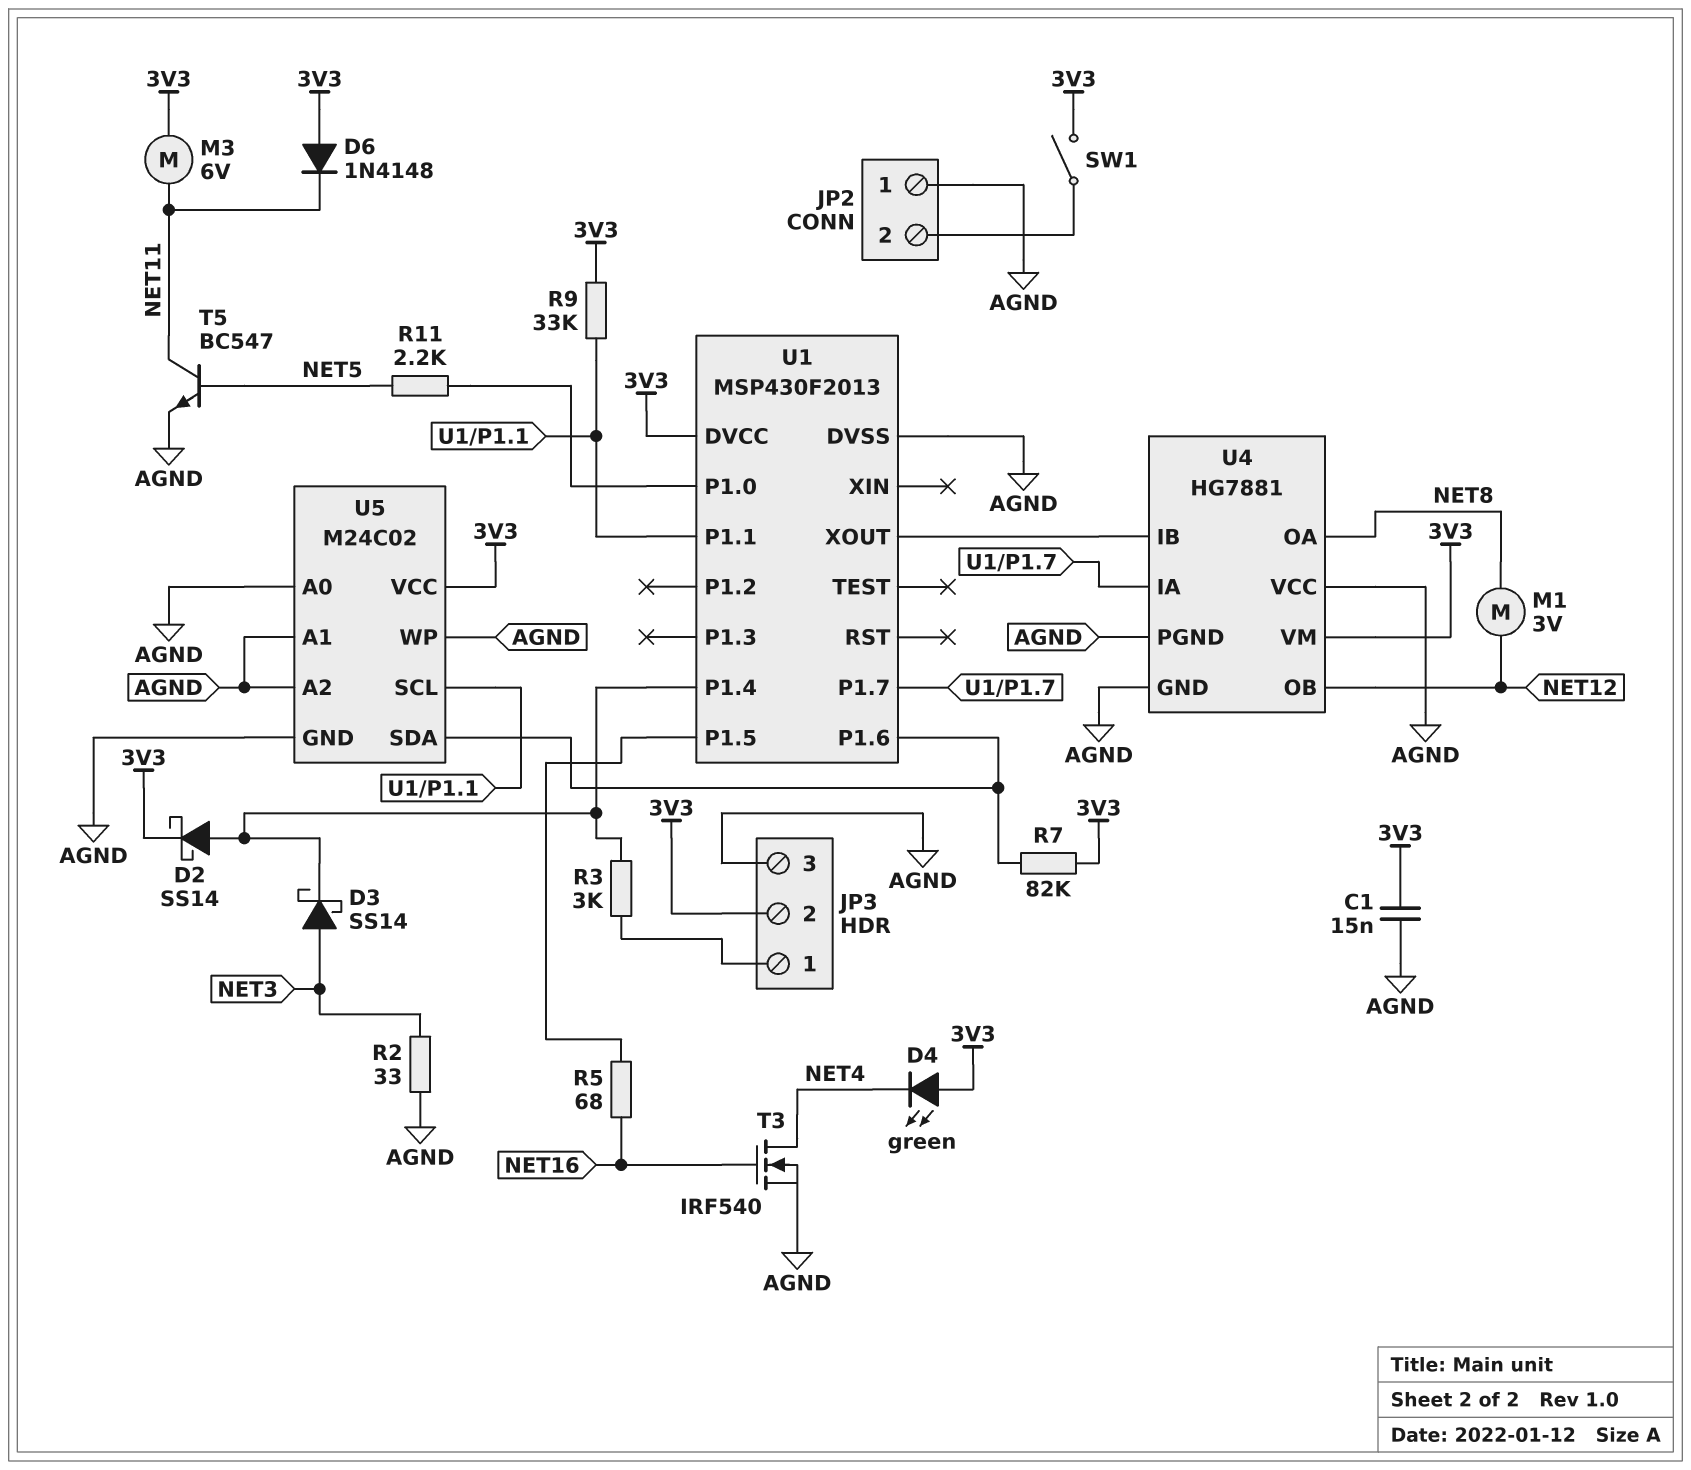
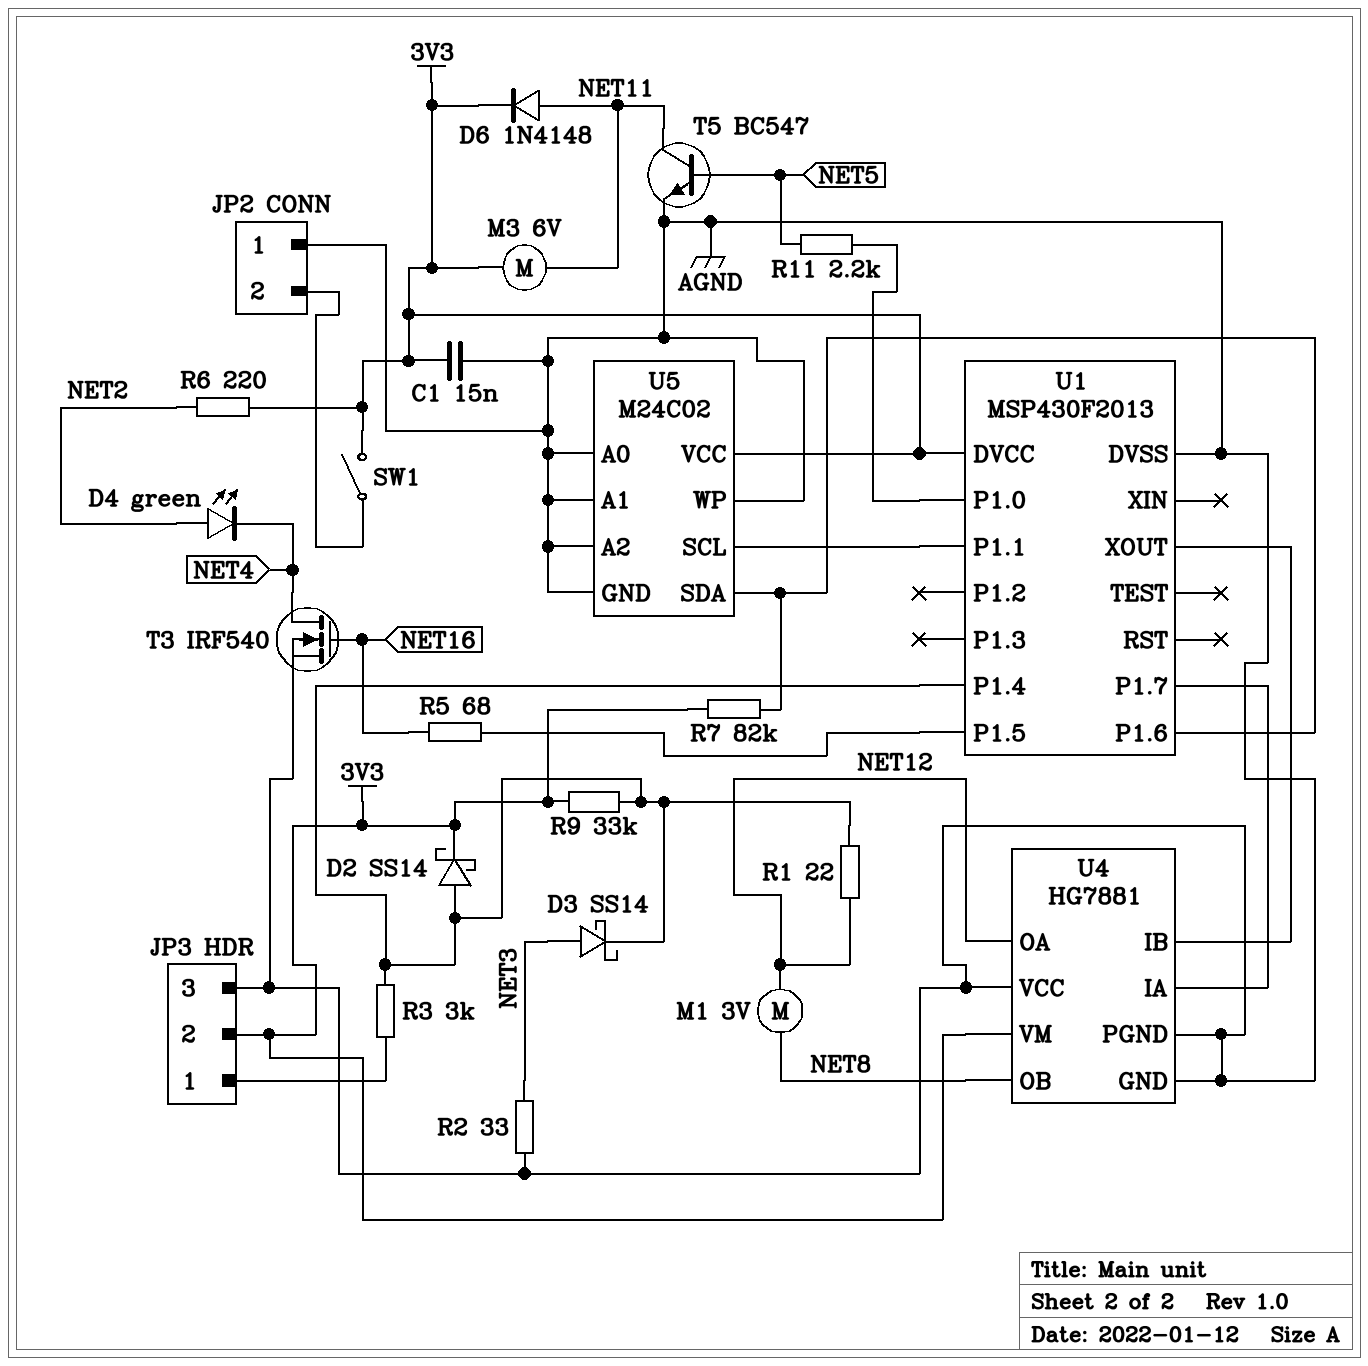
D4: LED green (A 3V3, K NET4) -> LED green (A NET2, K NET4)
D6: diode 1N4148 (A 3V3, K NET11) -> diode 1N4148 (A NET11, K 3V3)
R1: none -> 22 (NET12, U1/P1.4)
R6: none -> 220 (3V3, NET2)
R9: 33k (3V3, U1/P1.1) -> 33k (3V3, U1/P1.4)
U4 pin OA: NET8 -> NET12
U4 pin OB: NET12 -> NET8

